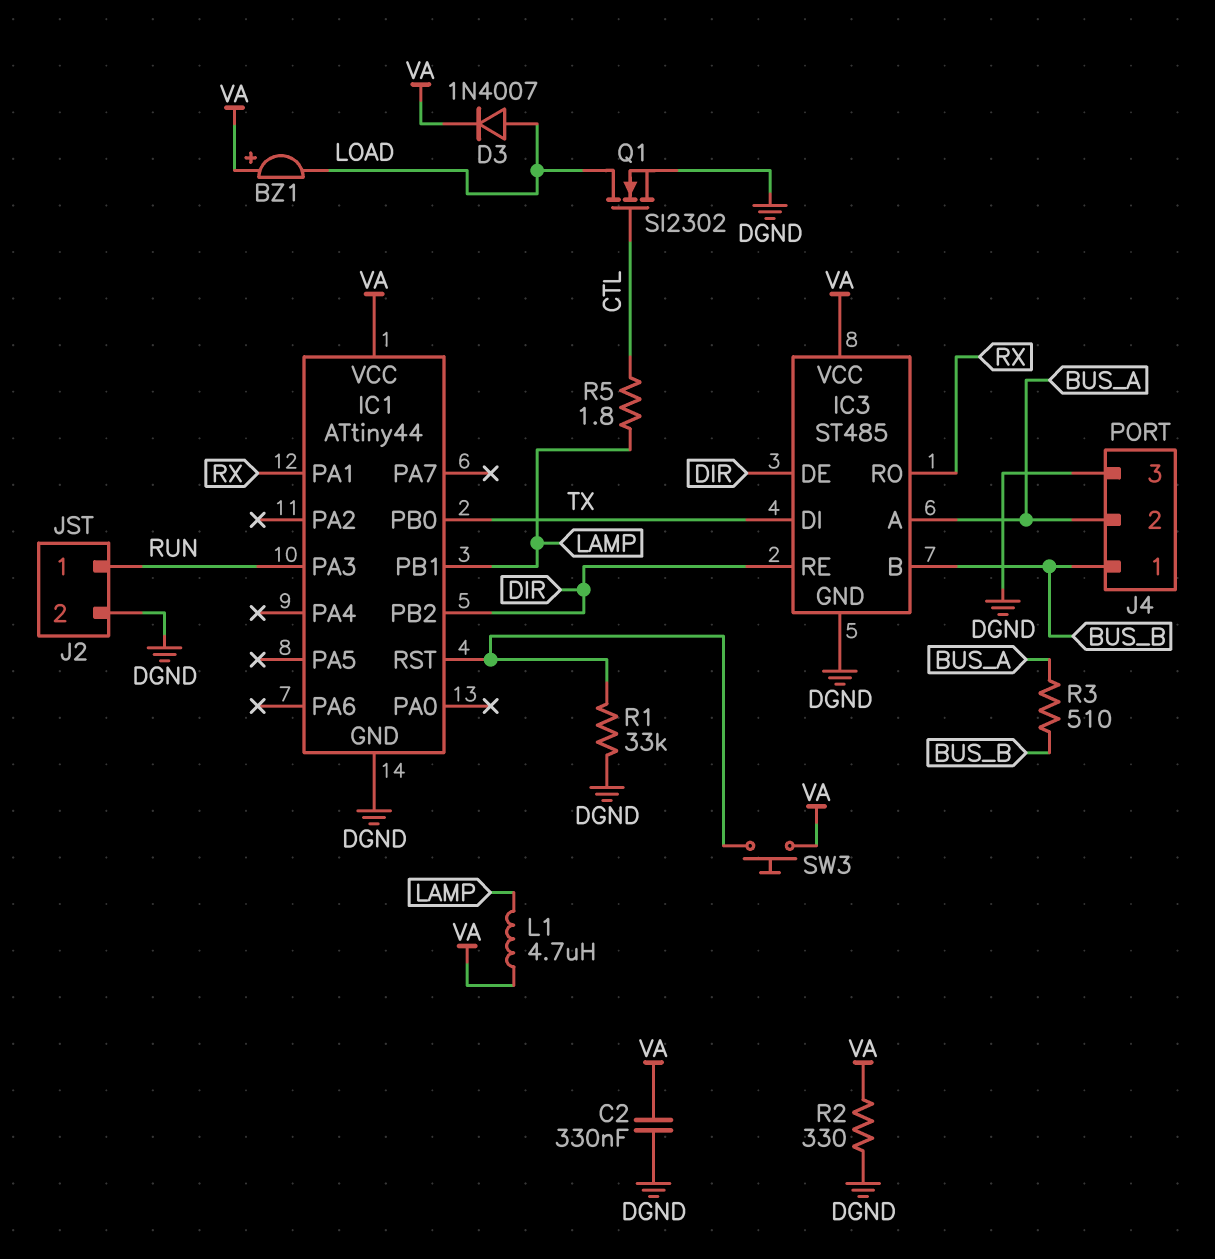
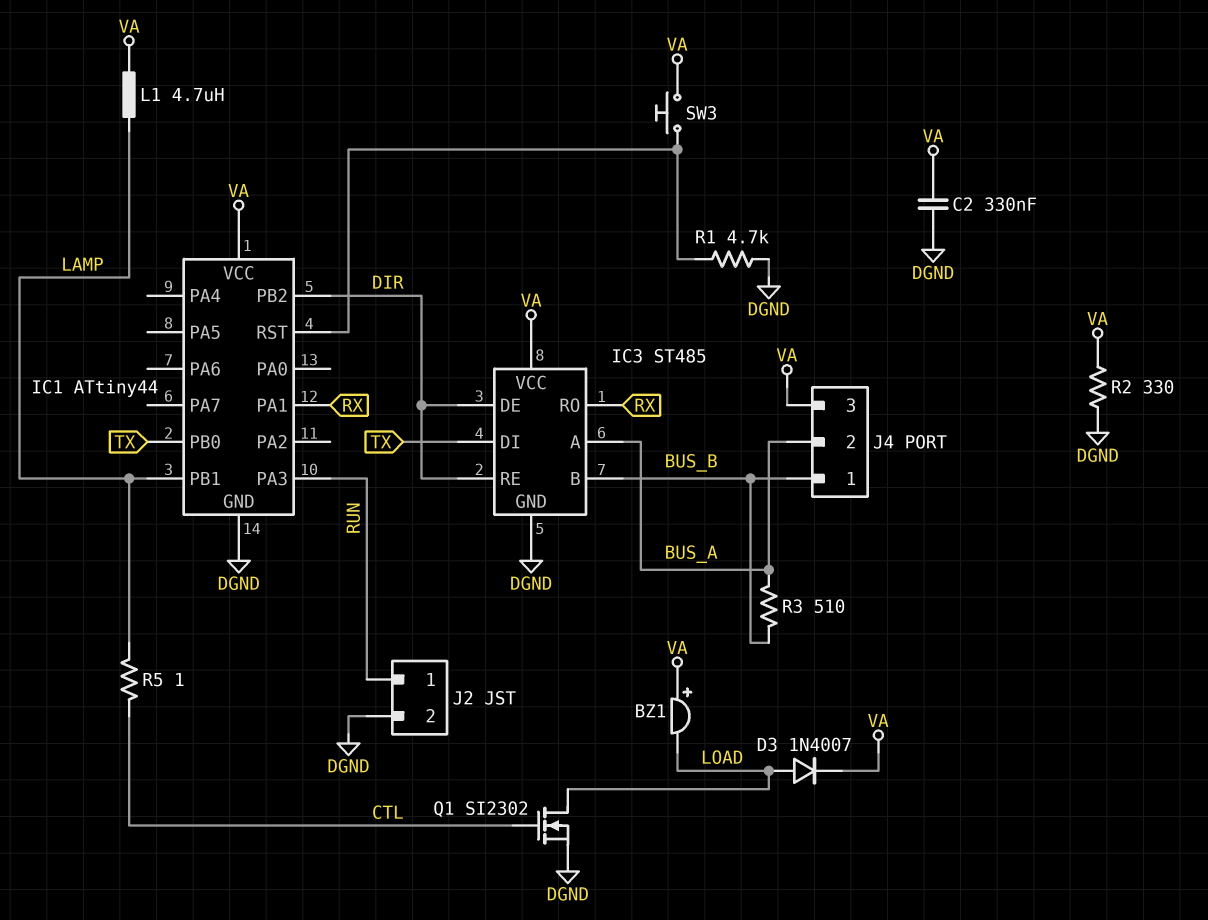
J4 pin 3: DGND -> VA
R1: 33k (DGND, IC1/RST) -> 4.7k (DGND, IC1/RST)
R5: 1.8 (CTL, LAMP) -> 1 (CTL, LAMP)

